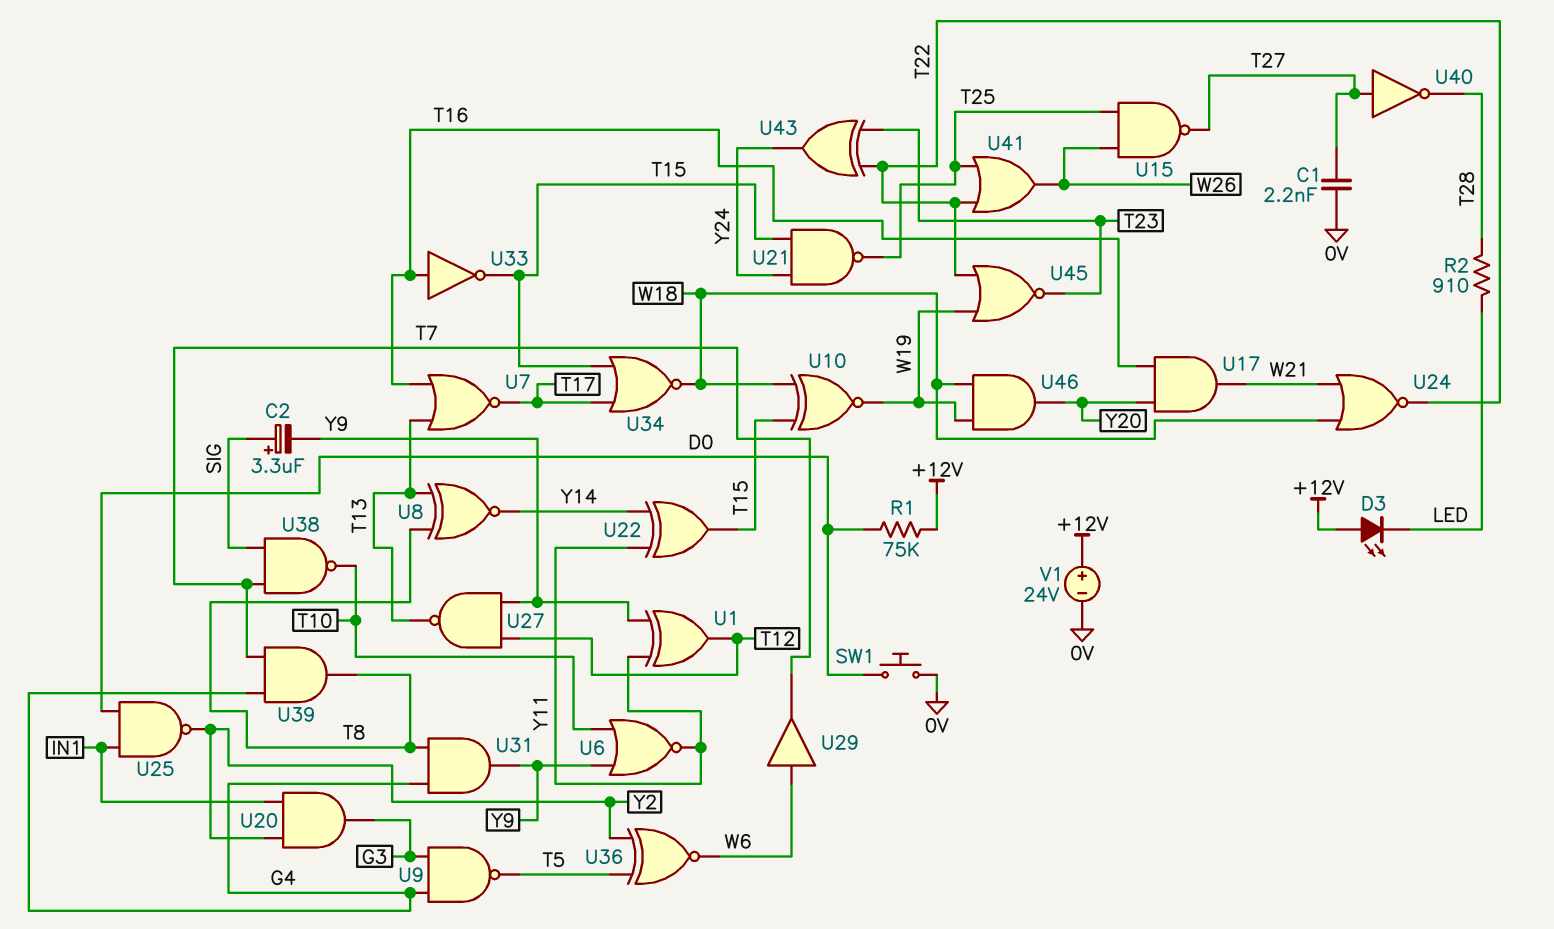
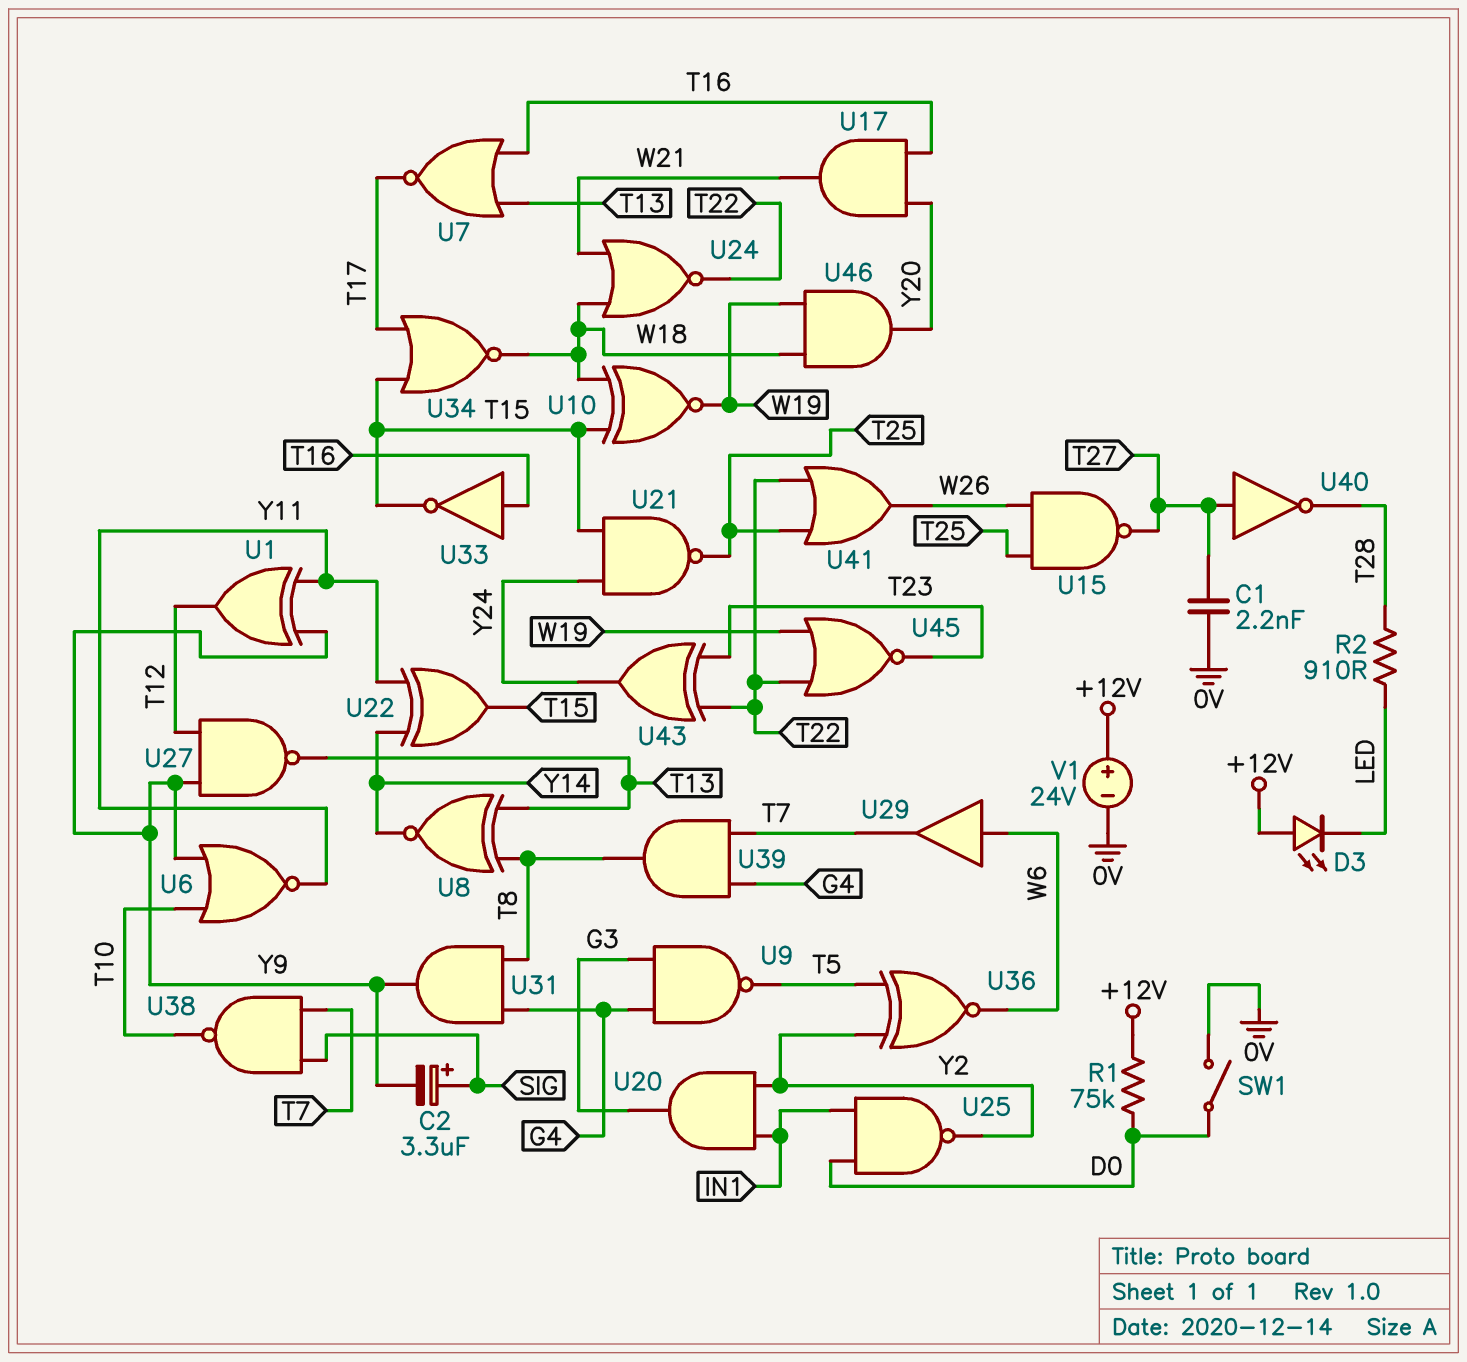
SW1: button (0V, D0) -> switch (0V, D0)

